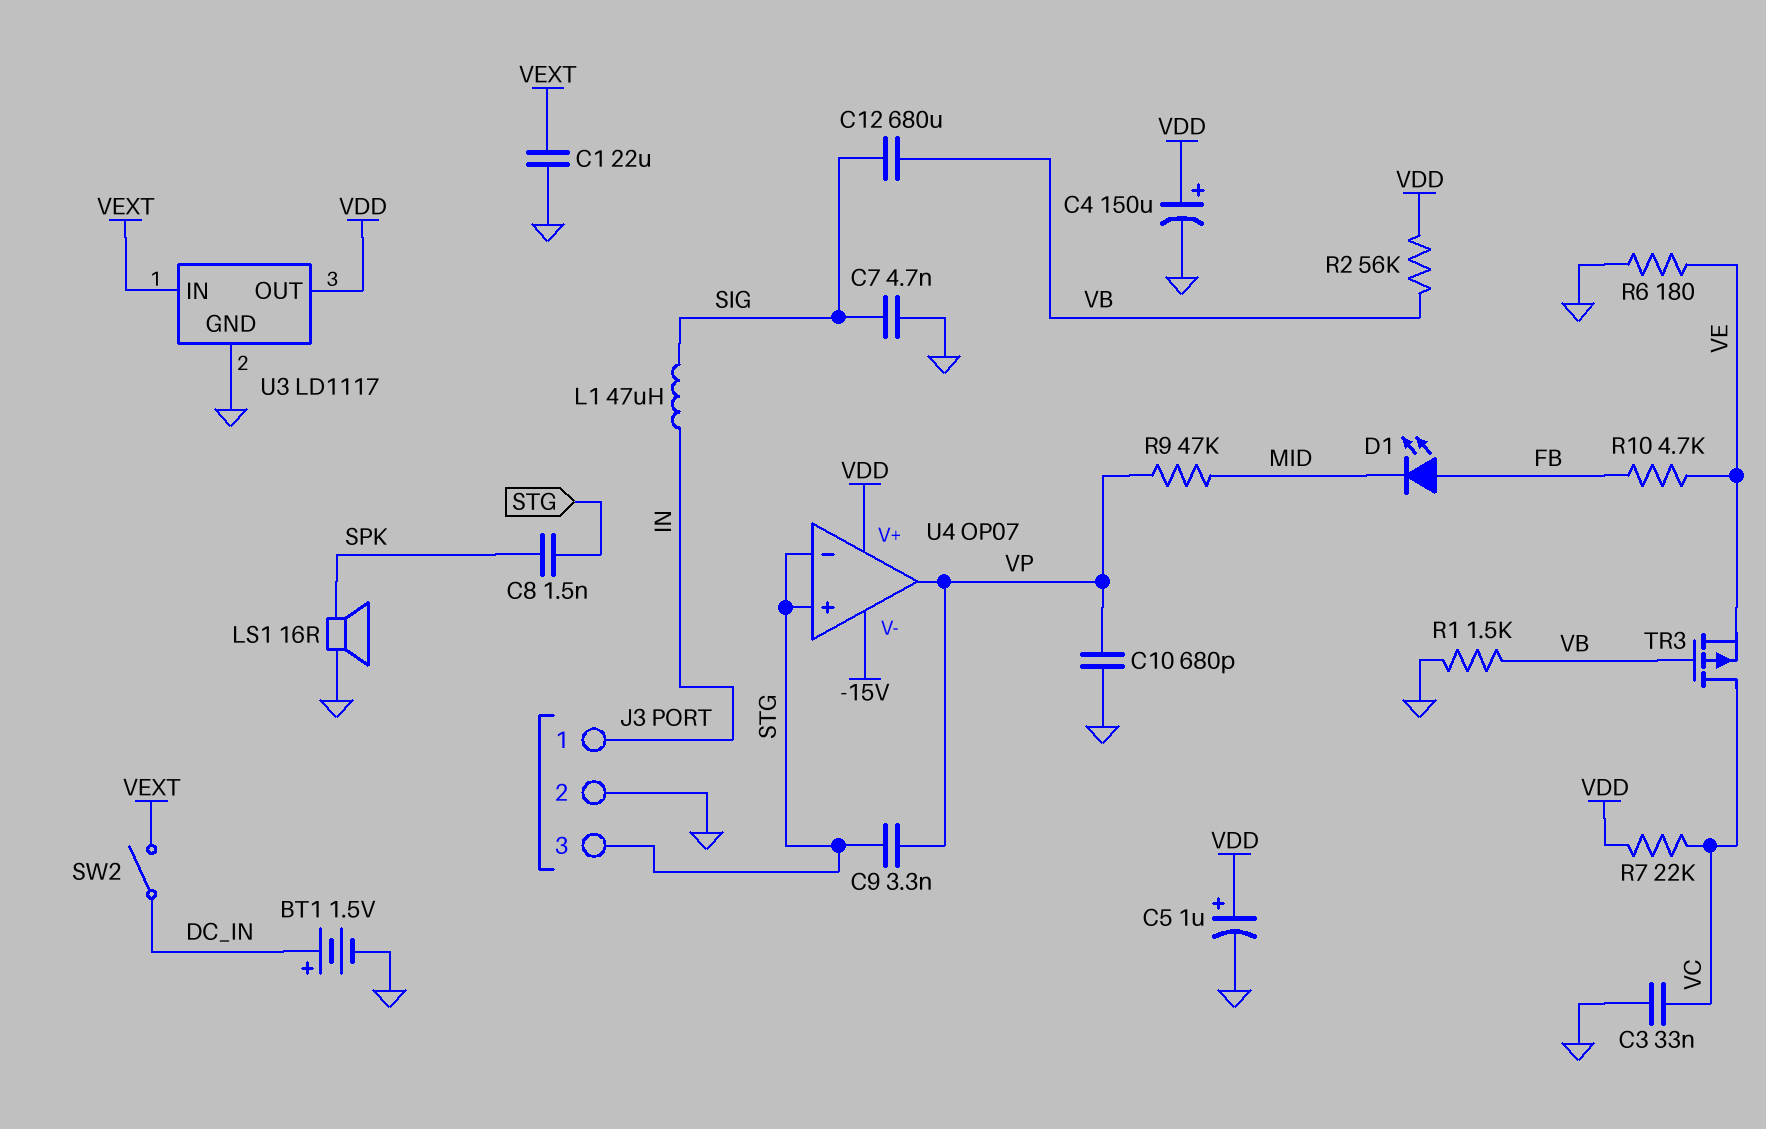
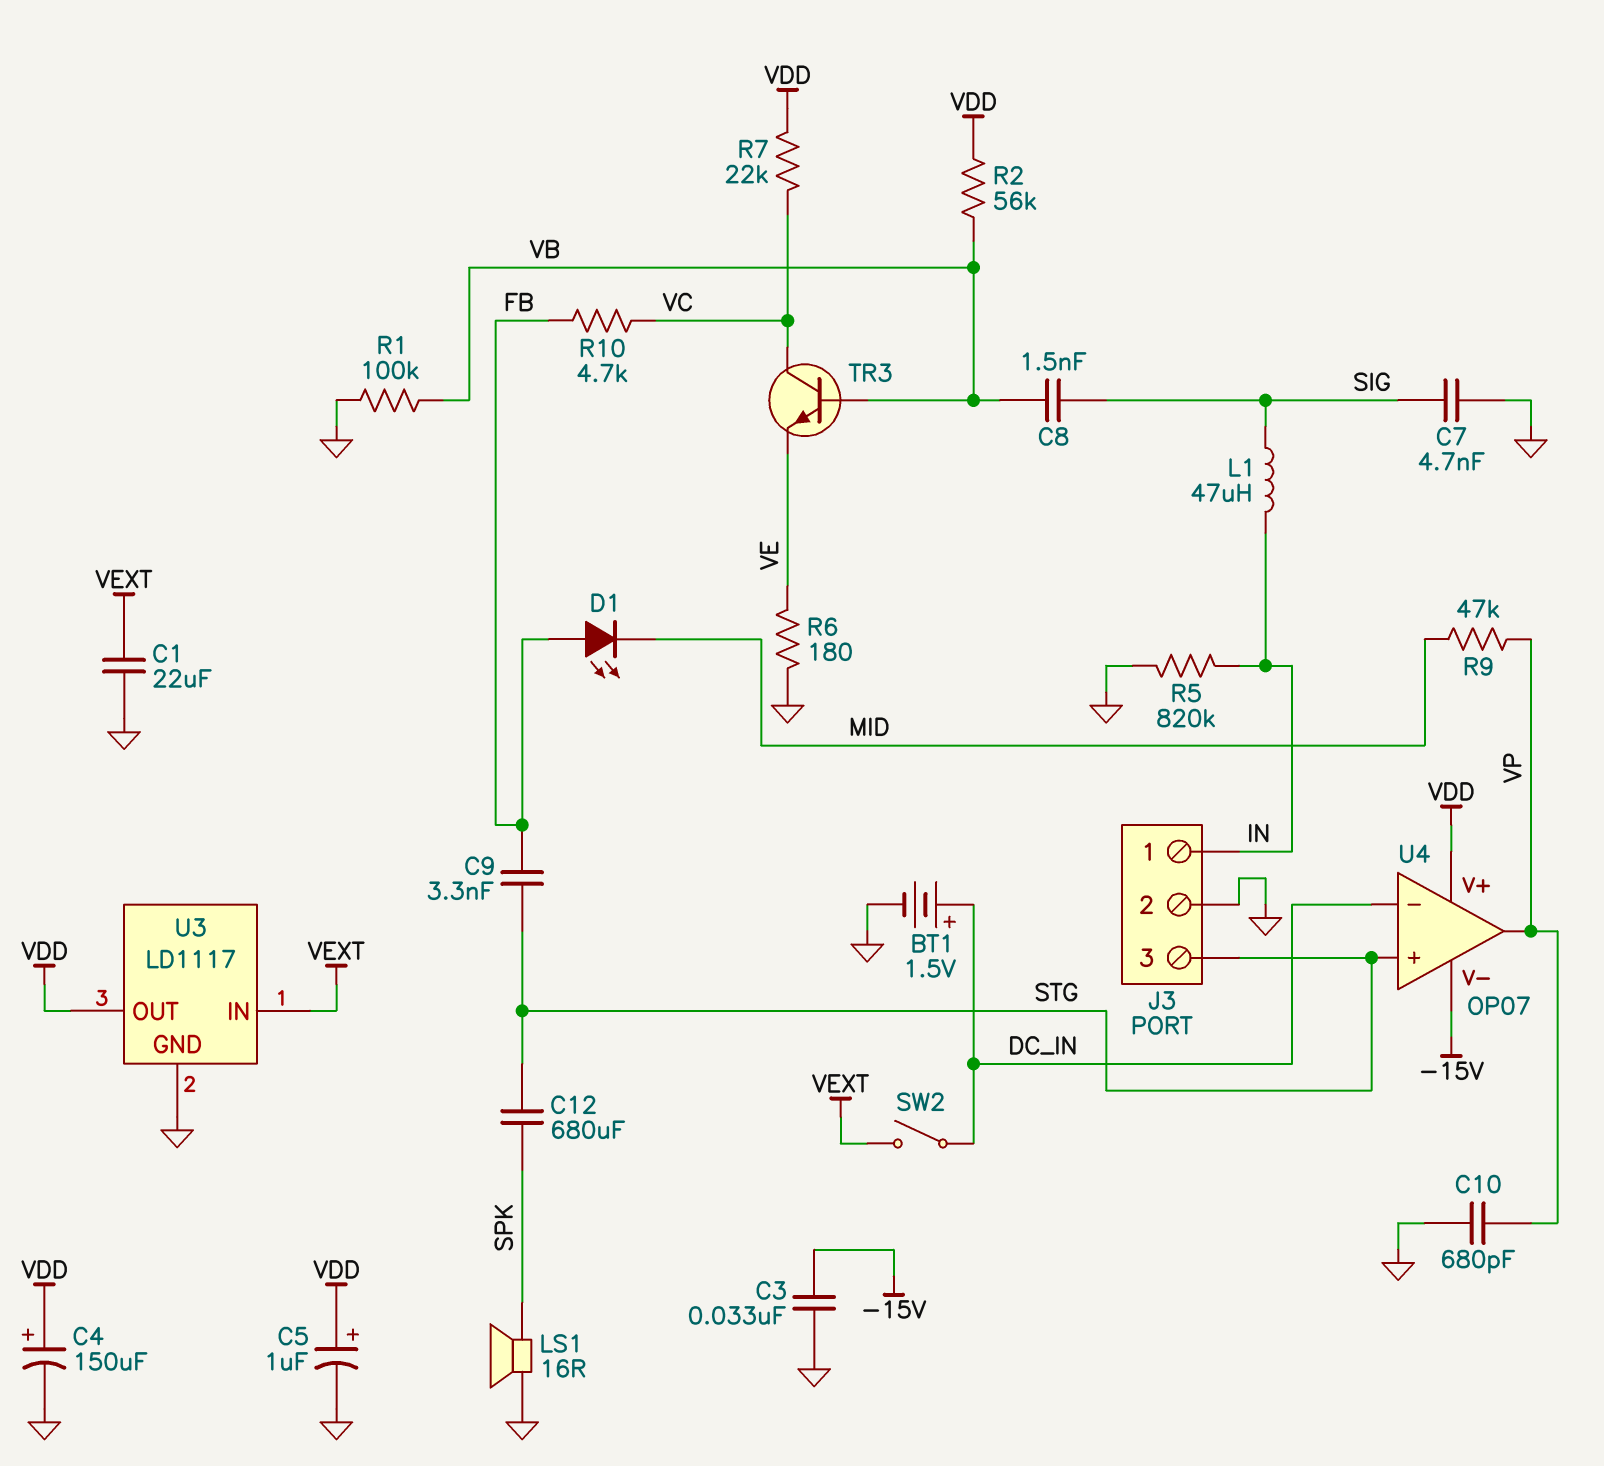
C3: 33nF (GND, VC) -> 33nF (-15V, GND)
C8: 1.5nF (SPK, STG) -> 1.5nF (SIG, VB)
C9: 3.3nF (STG, VP) -> 3.3nF (FB, STG)
C12: 680uF (SIG, VB) -> 680uF (SPK, STG)
R1: 1.5k (GND, VB) -> 100k (GND, VB)
R5: none -> 820k (GND, IN)
R10: 4.7k (FB, VE) -> 4.7k (FB, VC)
TR3: PMOS (G VB, D VC, S VE) -> NPN (B VB, C VC, E VE)
U4 pin in-: STG -> DC_IN

